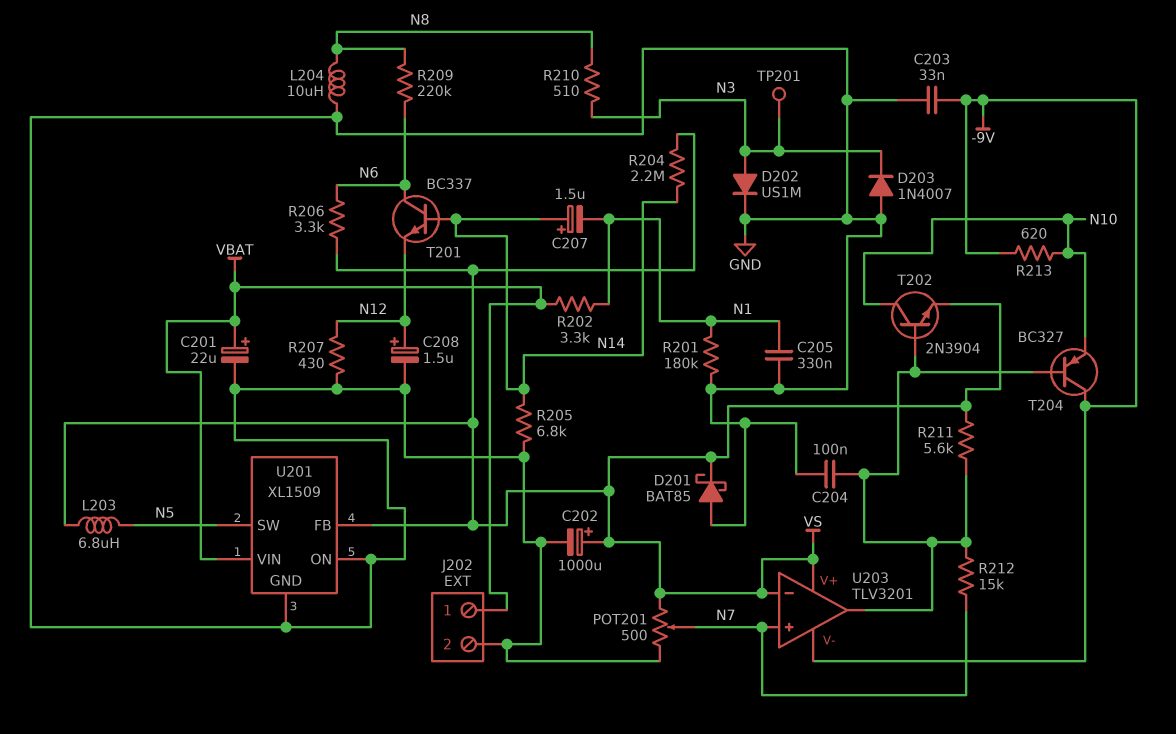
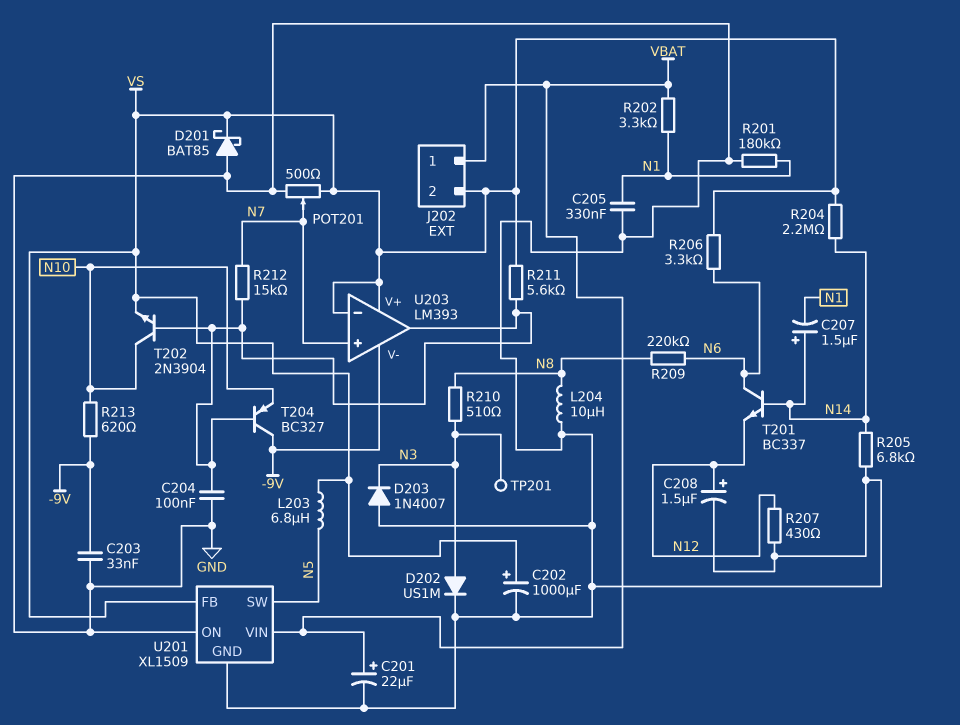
J202 pin 2: GND -> VS
U203: TLV3201 -> LM393

